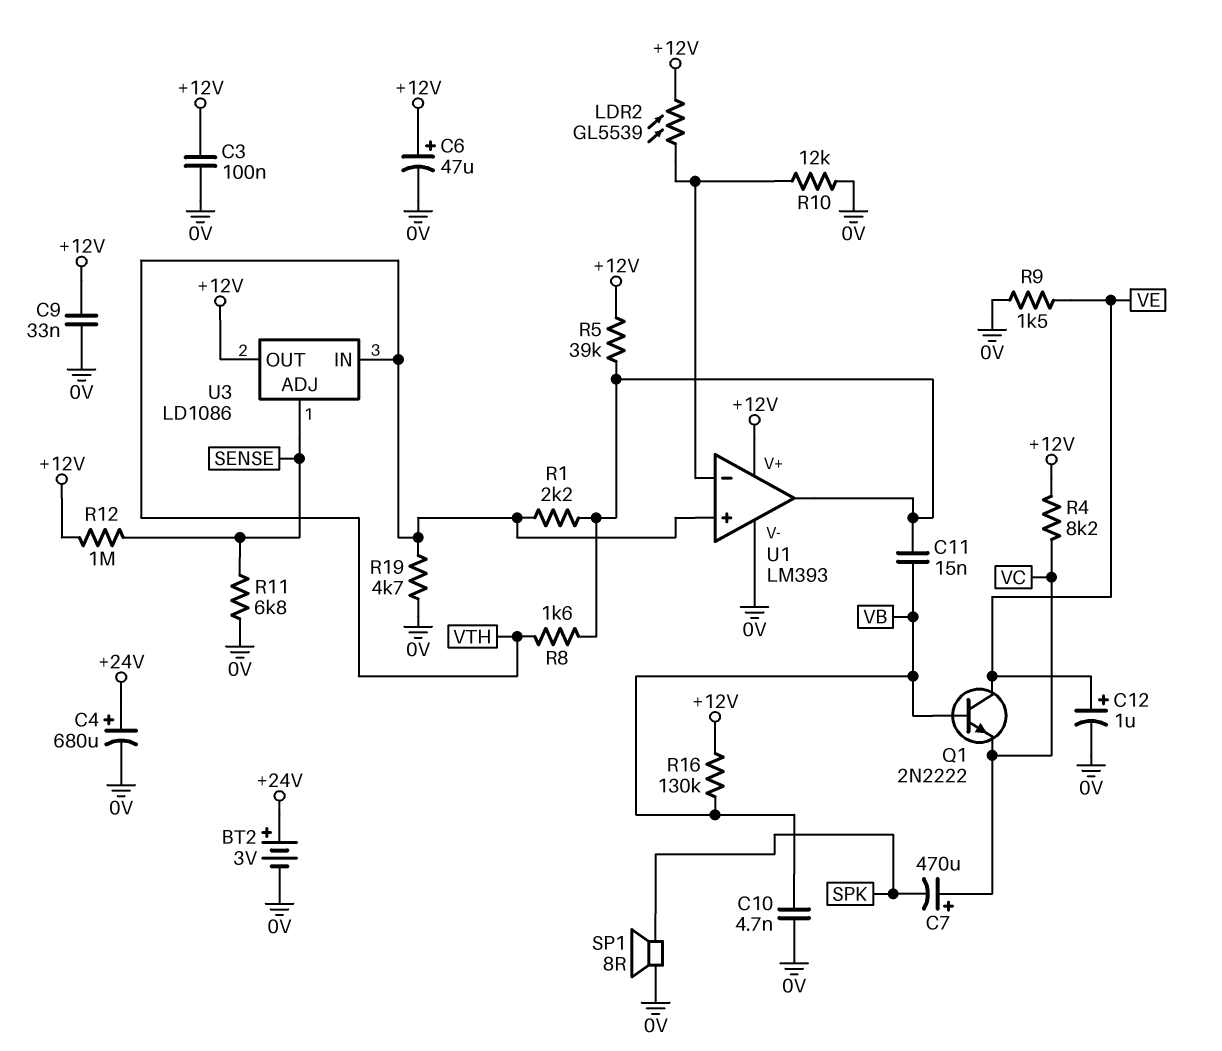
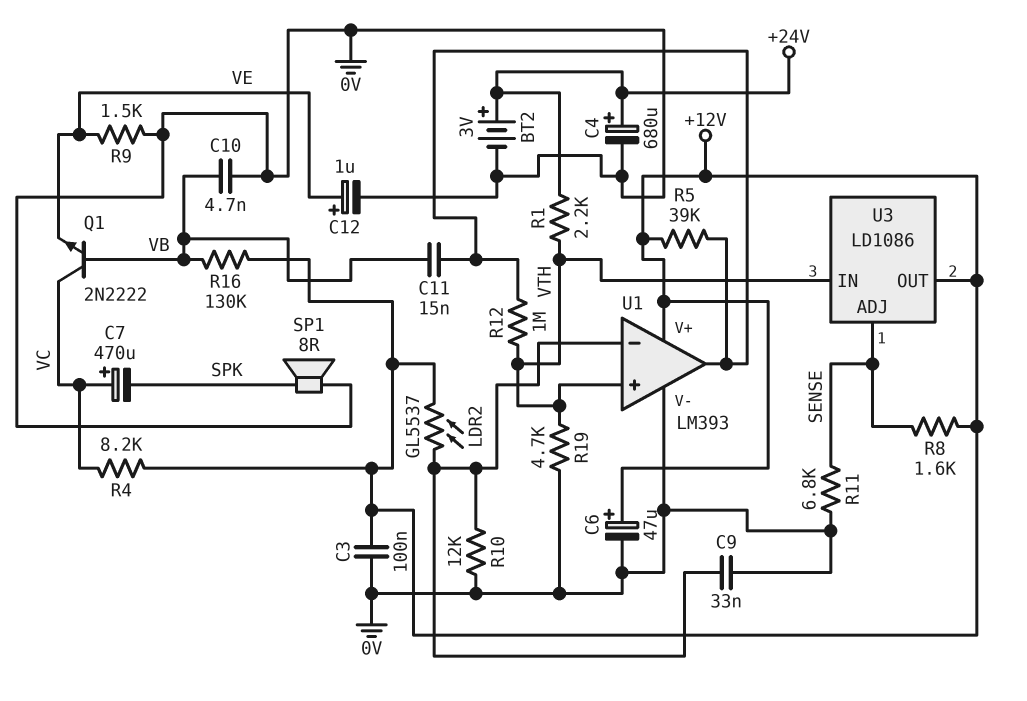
C9: 33nF (+12V, 0V) -> 33nF (0V, U1/in-)
LDR2: GL5539 (+12V, U1/in-) -> GL5537 (+12V, U1/in-)
Q1: NPN 2N2222 (B VB, C VE, E VC) -> NPN 2N2222 (B VB, C VC, E VE)
R1: 2.2k (U1/out, VTH) -> 2.2k (+24V, VTH)
R8: 1.6k (U1/out, VTH) -> 1.6k (+12V, SENSE)
R12: 1M (+12V, SENSE) -> 1M (U1/out, VTH)

